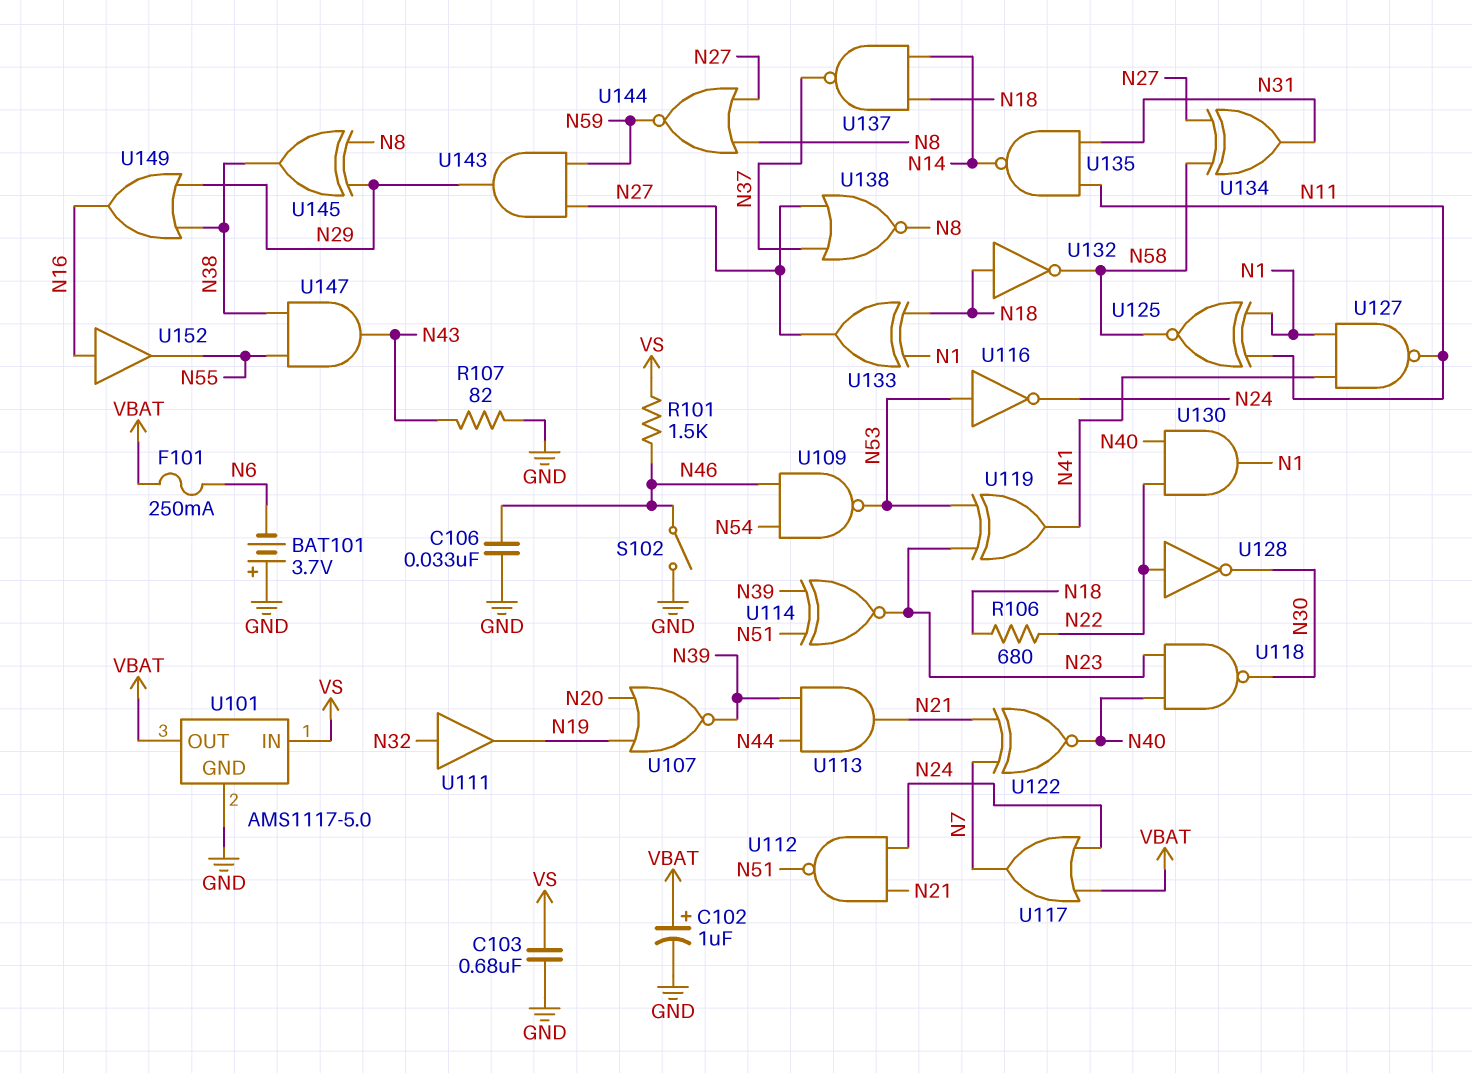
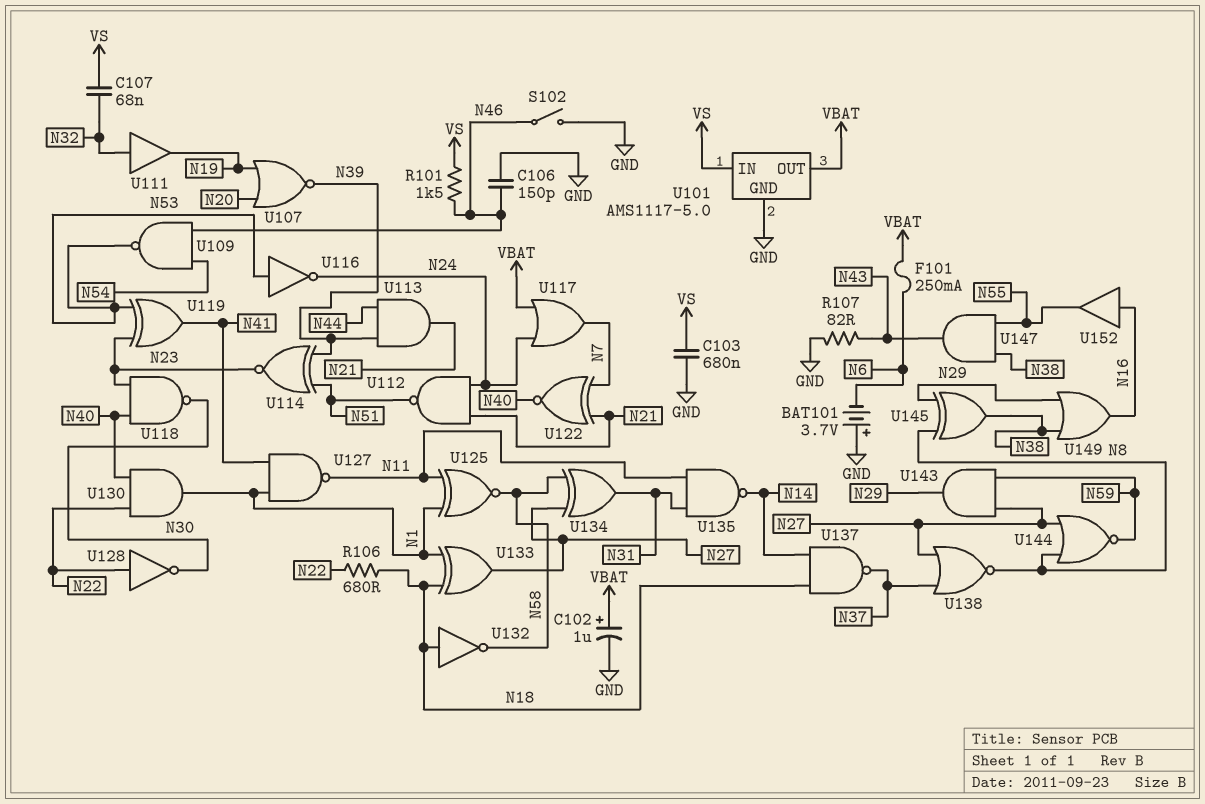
C106: 33nF (GND, N46) -> 150pF (GND, N46)
C107: none -> 68nF (N32, VS)

